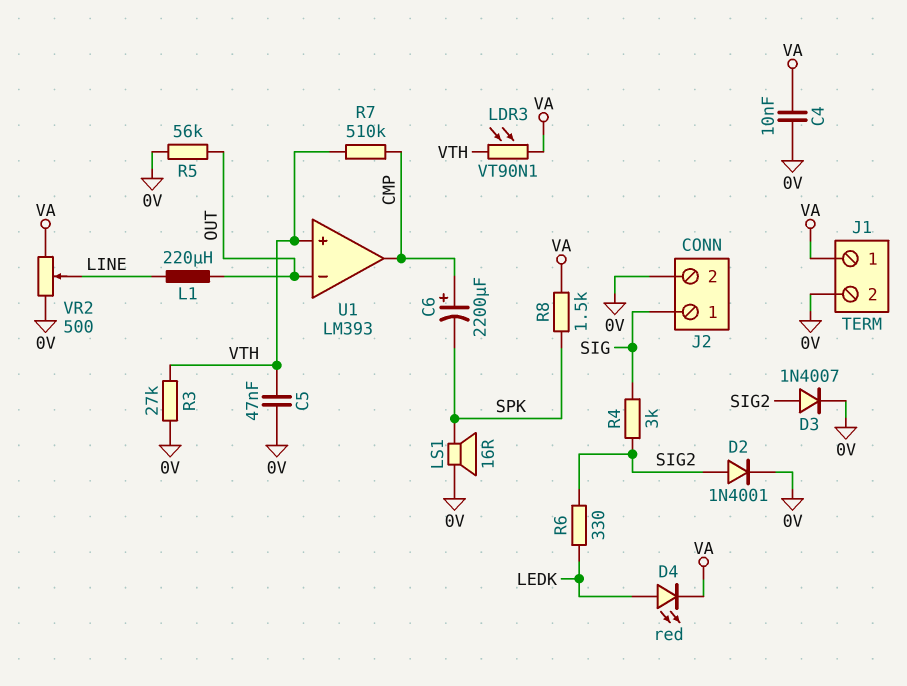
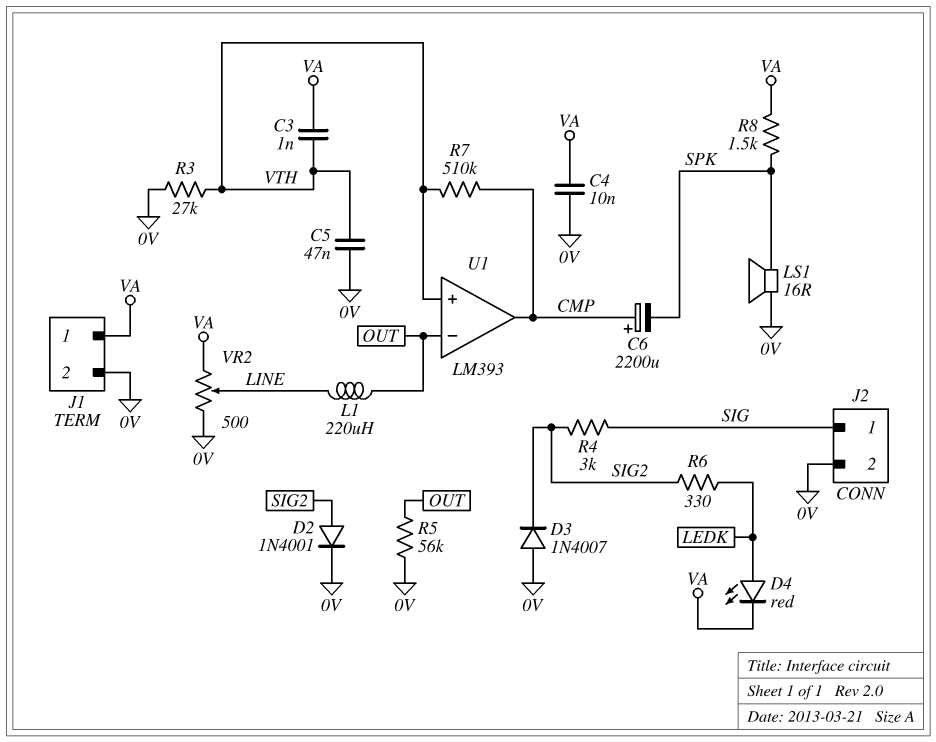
C3: none -> 1nF (VA, VTH)
D3: diode 1N4007 (A SIG2, K 0V) -> diode 1N4007 (A 0V, K SIG2)
LDR3: VT90N1 (VA, VTH) -> none

